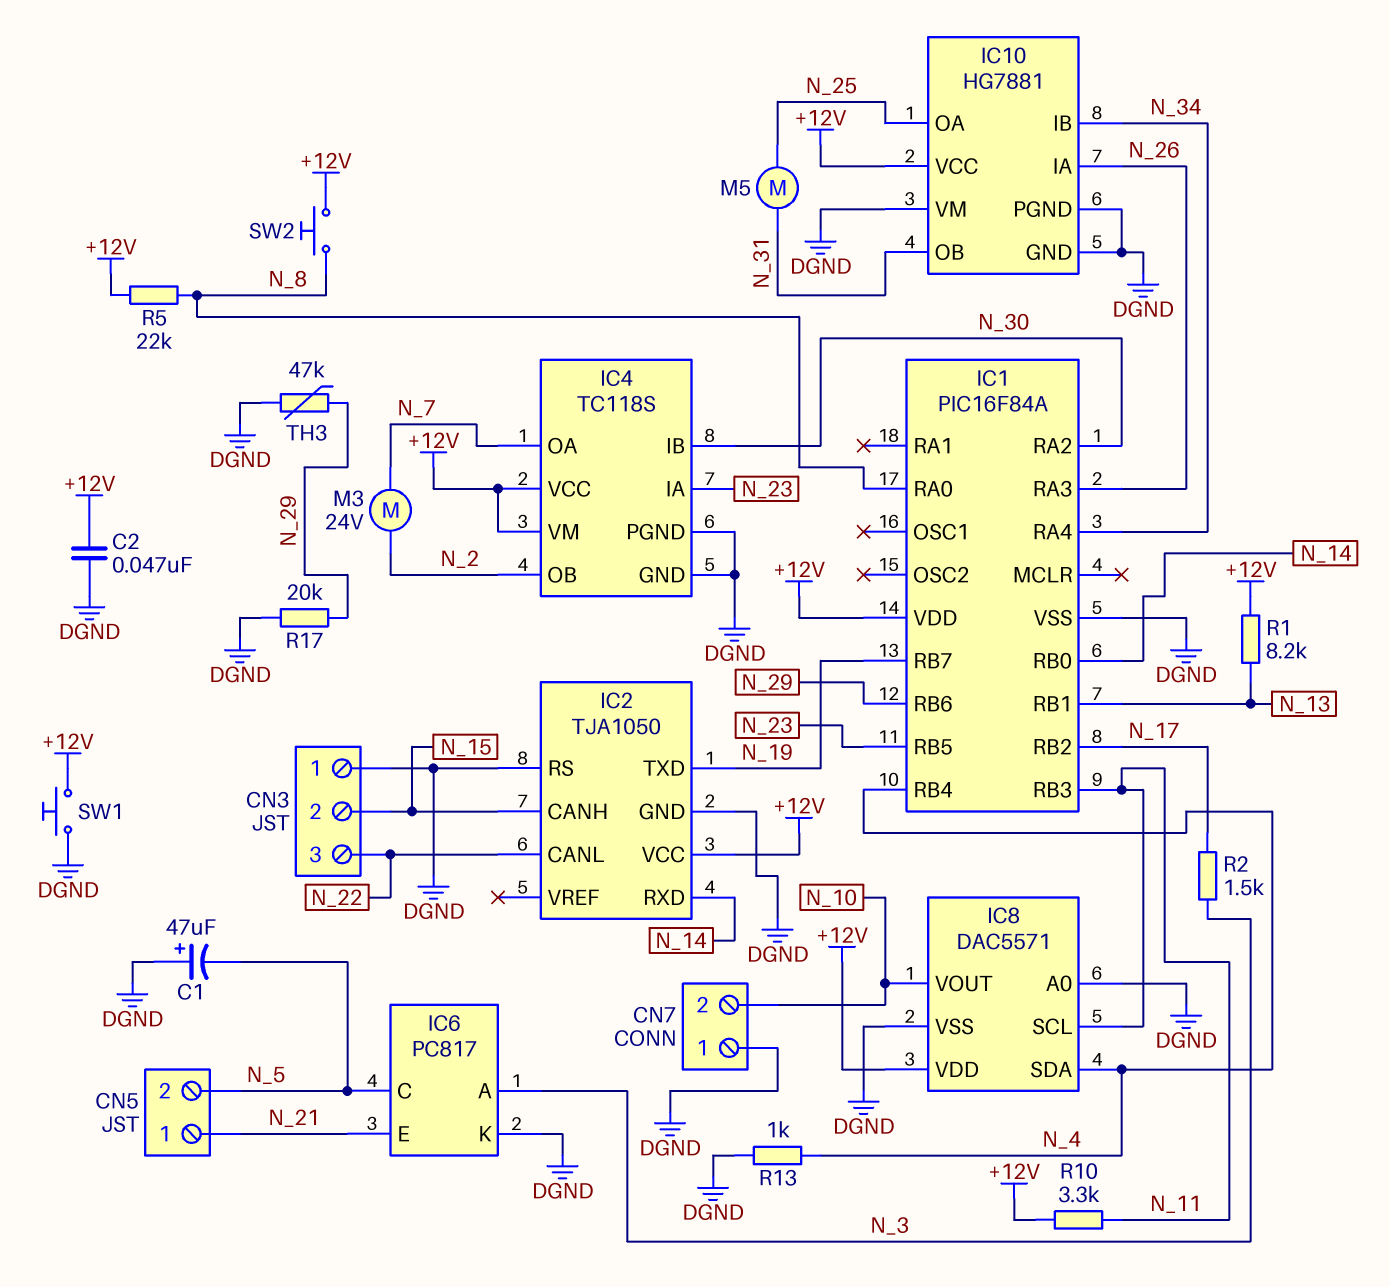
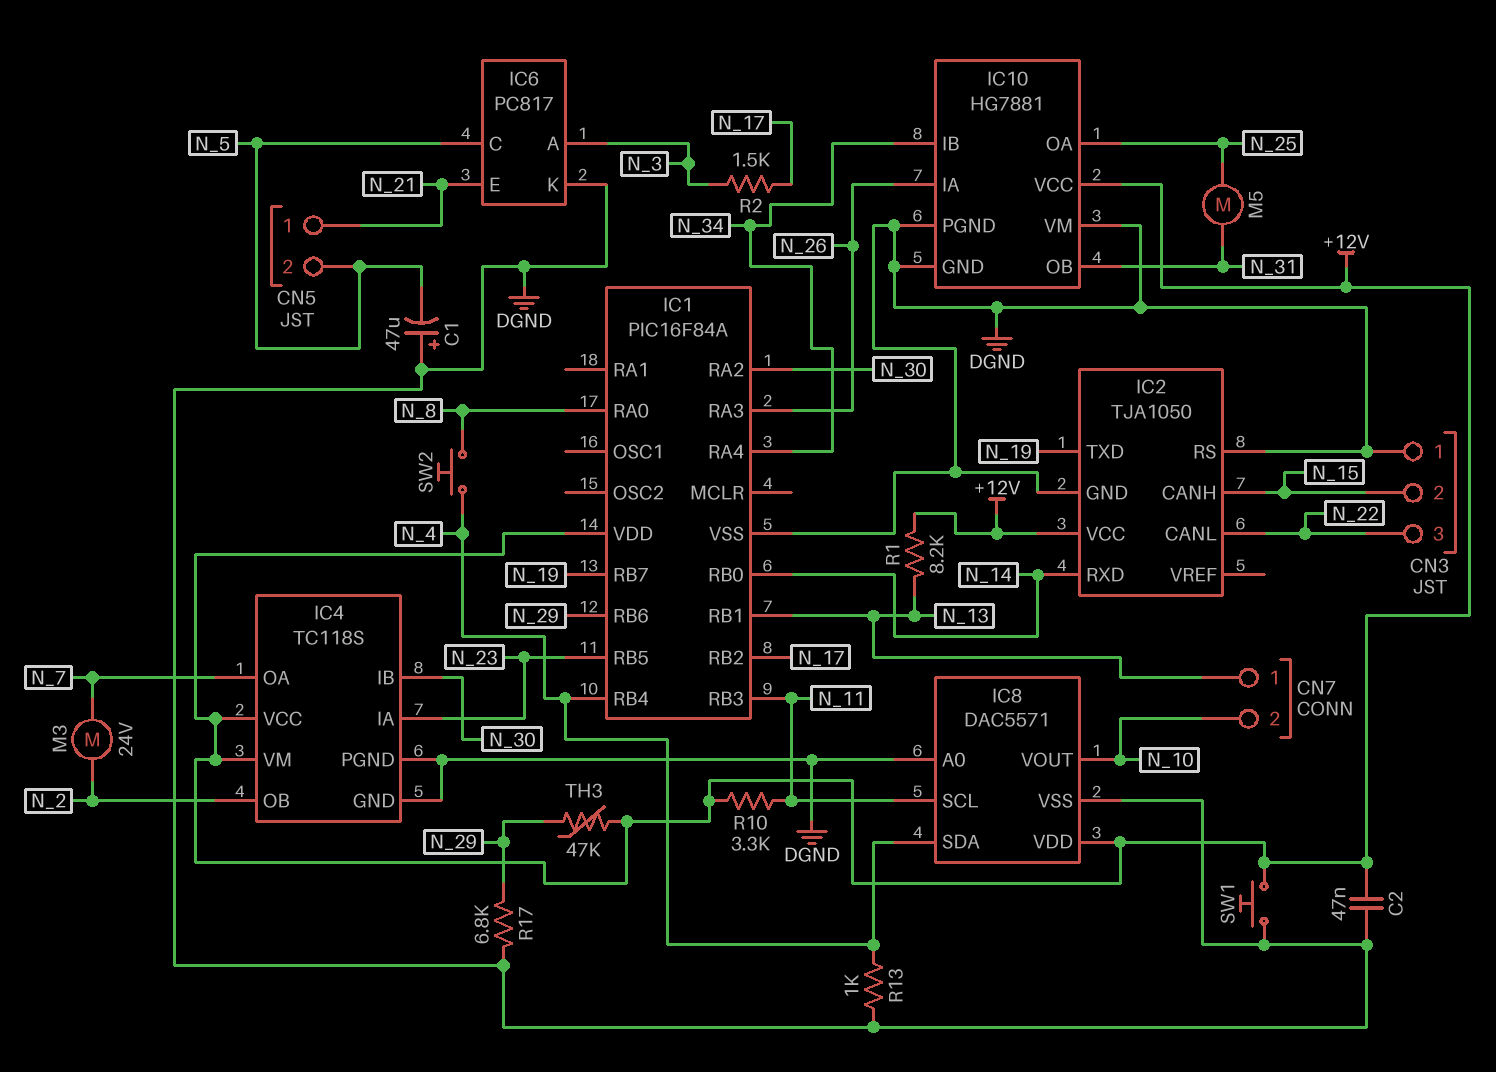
CN7 pin 1: DGND -> N_13
R5: 22k (+12V, N_8) -> none
R17: 20k (DGND, N_29) -> 6.8k (DGND, N_29)
SW2: button (+12V, N_8) -> button (N_4, N_8)
TH3: 47k (DGND, N_29) -> 47k (+12V, N_29)

